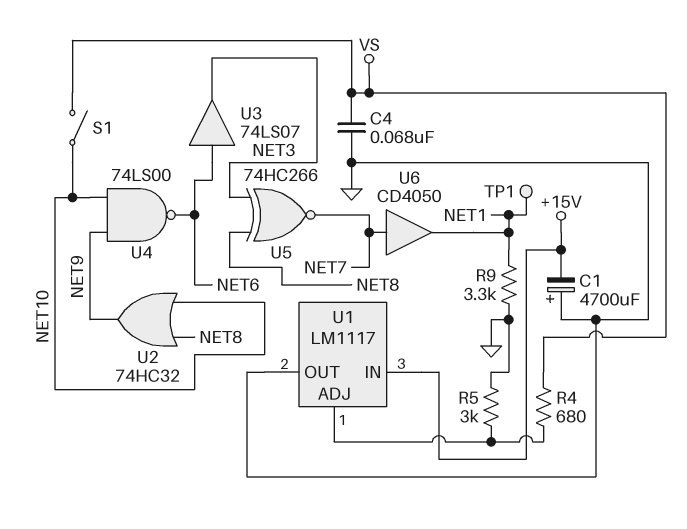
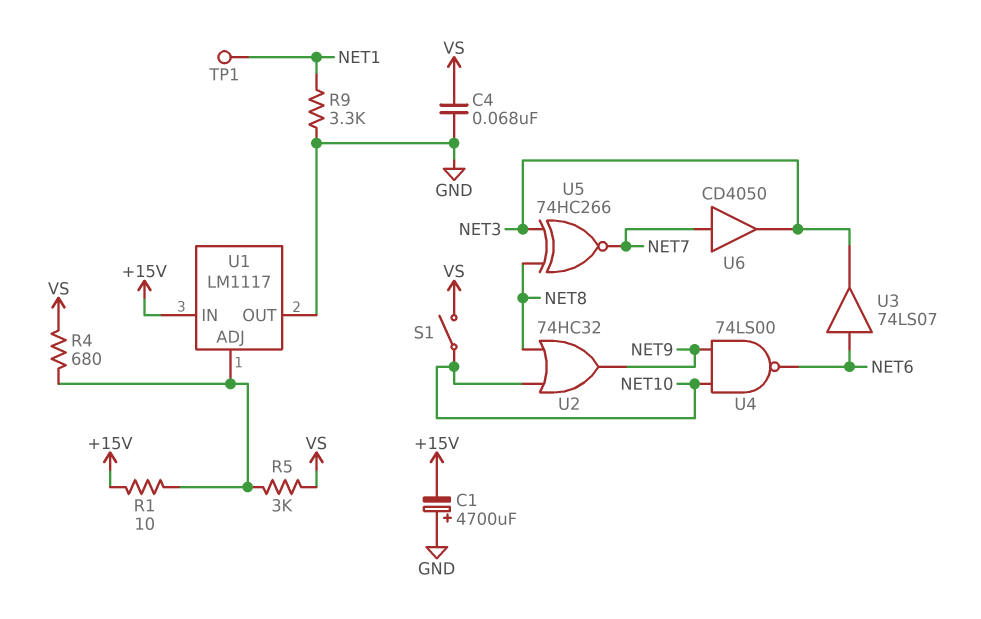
R1: none -> 10 (+15V, U1/ADJ)
R5: 3k (GND, U1/ADJ) -> 3k (U1/ADJ, VS)
U6: buffer CD4050 (in NET7, out NET1) -> buffer CD4050 (in NET7, out NET3)

